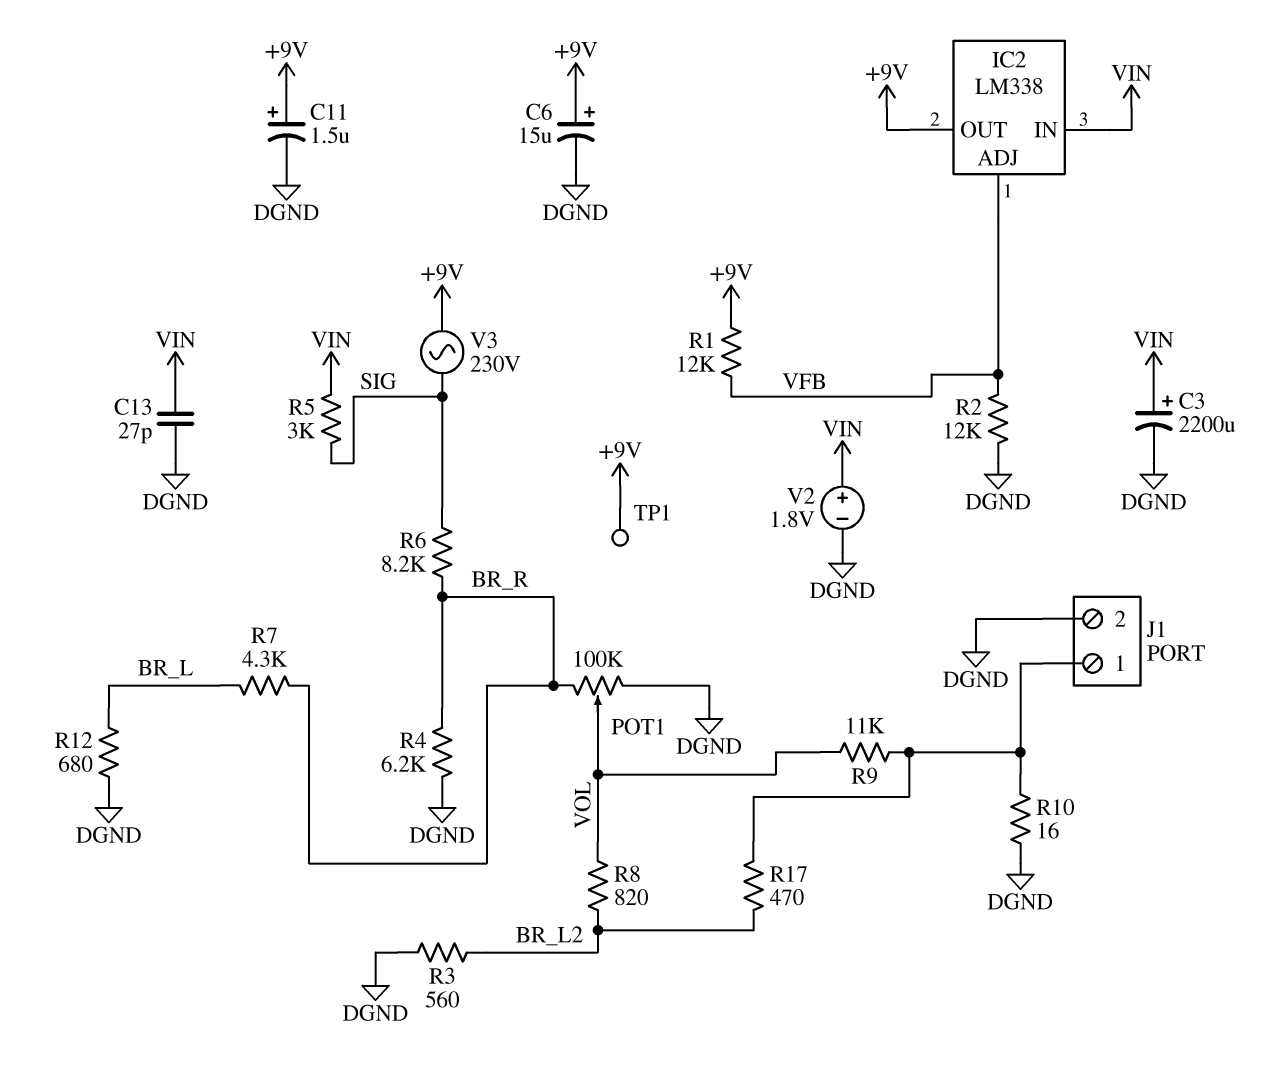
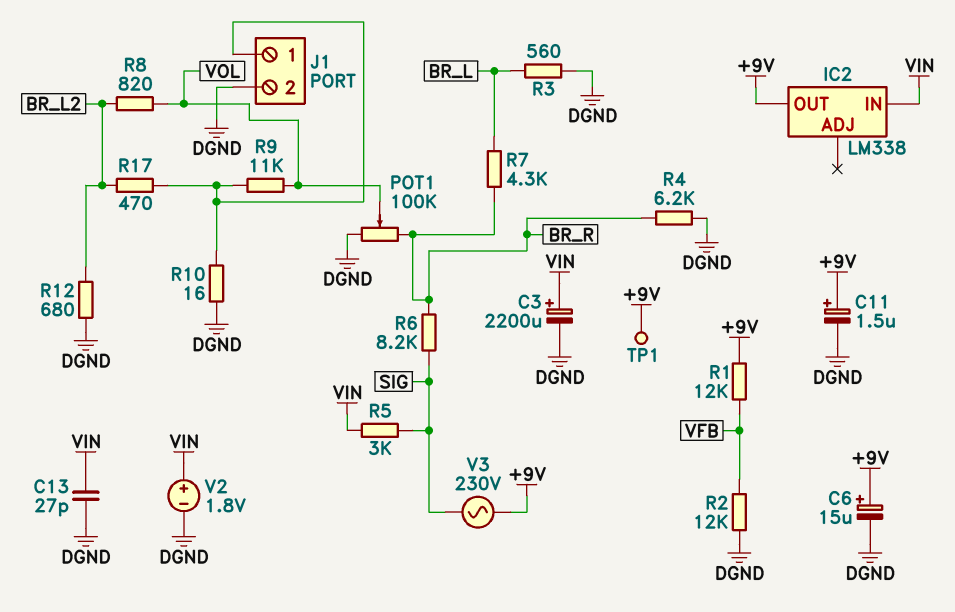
IC2 pin ADJ: VFB -> none
R3: 560 (BR_L2, DGND) -> 560 (BR_L, DGND)
R12: 680 (BR_L, DGND) -> 680 (BR_L2, DGND)

